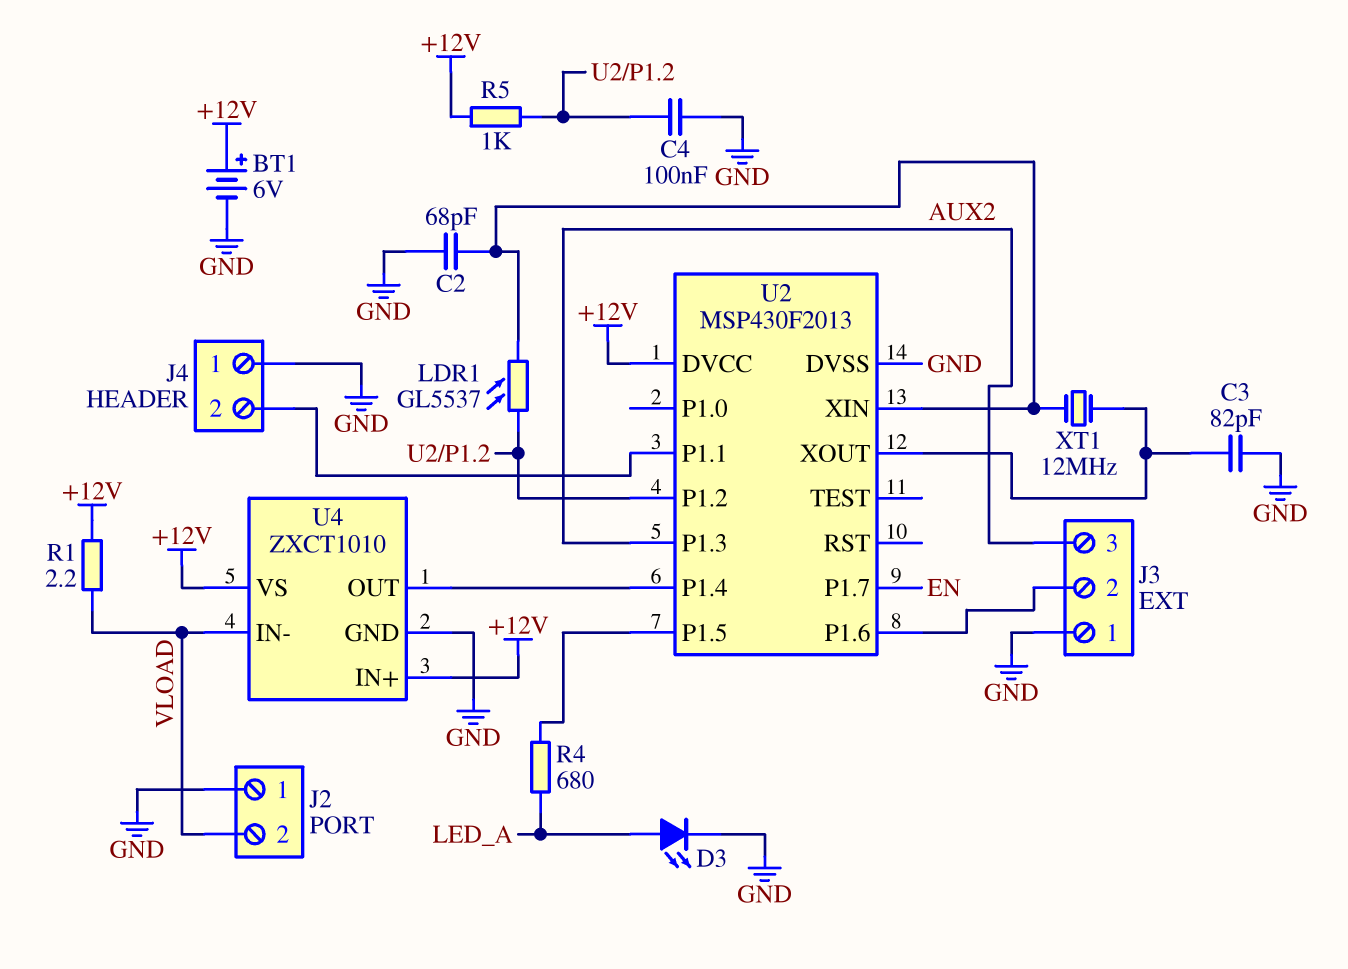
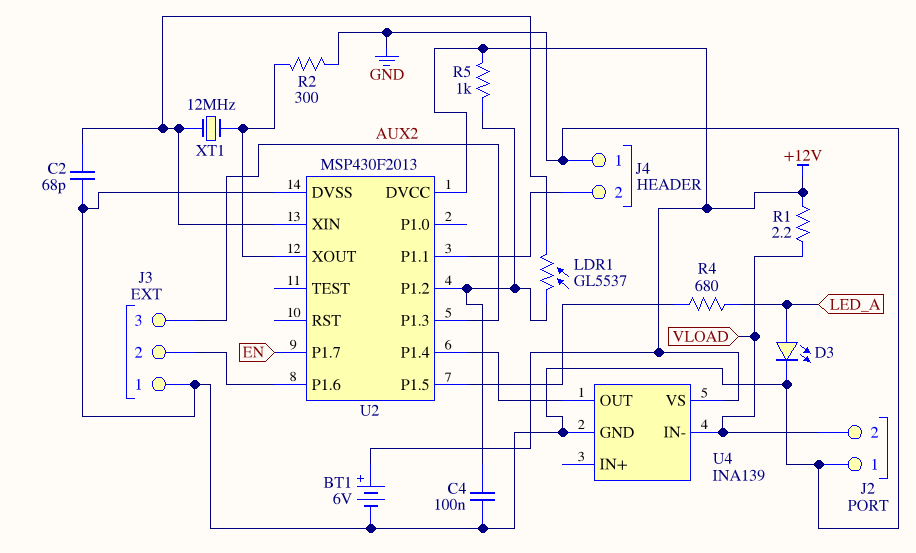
C3: 82pF (GND, U2/XOUT) -> none
R2: none -> 300 (GND, U2/XOUT)
U4: ZXCT1010 -> INA139
U4 pin IN+: +12V -> none

